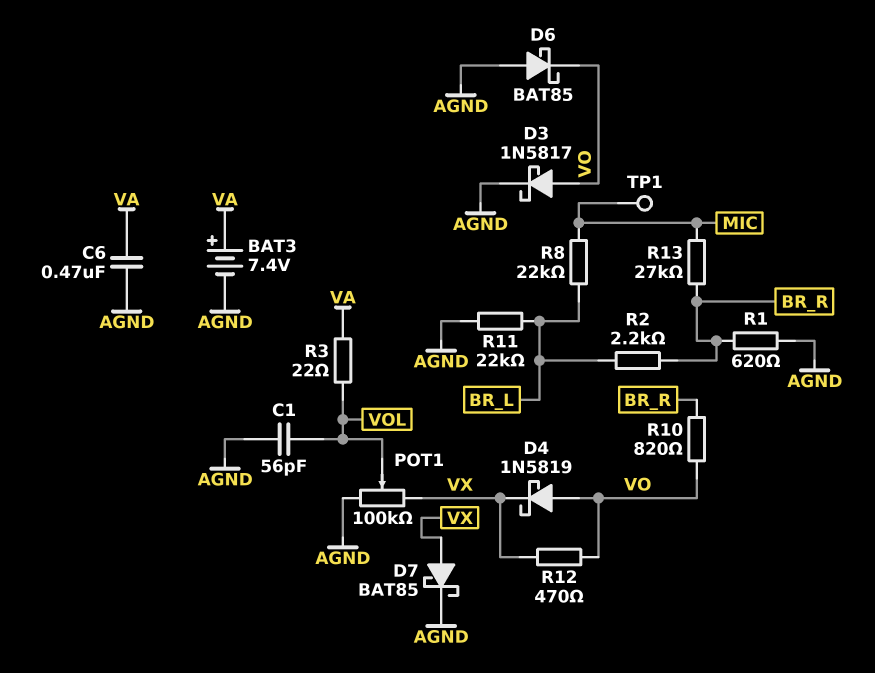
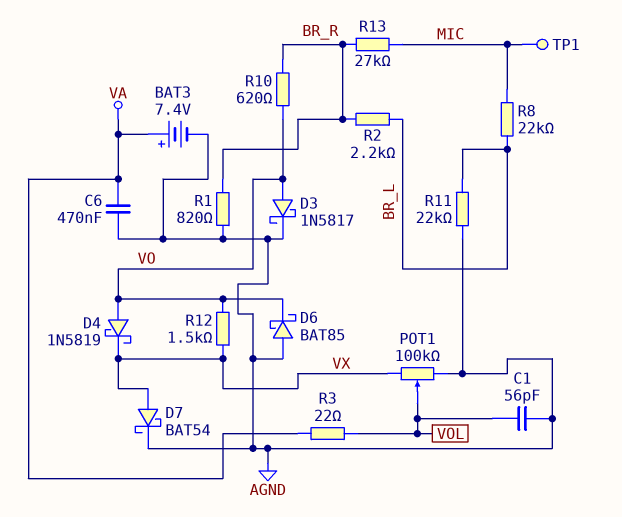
D7: schottky BAT85 (A VX, K AGND) -> schottky BAT54 (A VX, K AGND)
R1: 620 (AGND, BR_R) -> 820 (AGND, BR_R)
R10: 820 (BR_R, VO) -> 620 (BR_R, VO)
R12: 470 (VO, VX) -> 1.5k (VO, VX)

